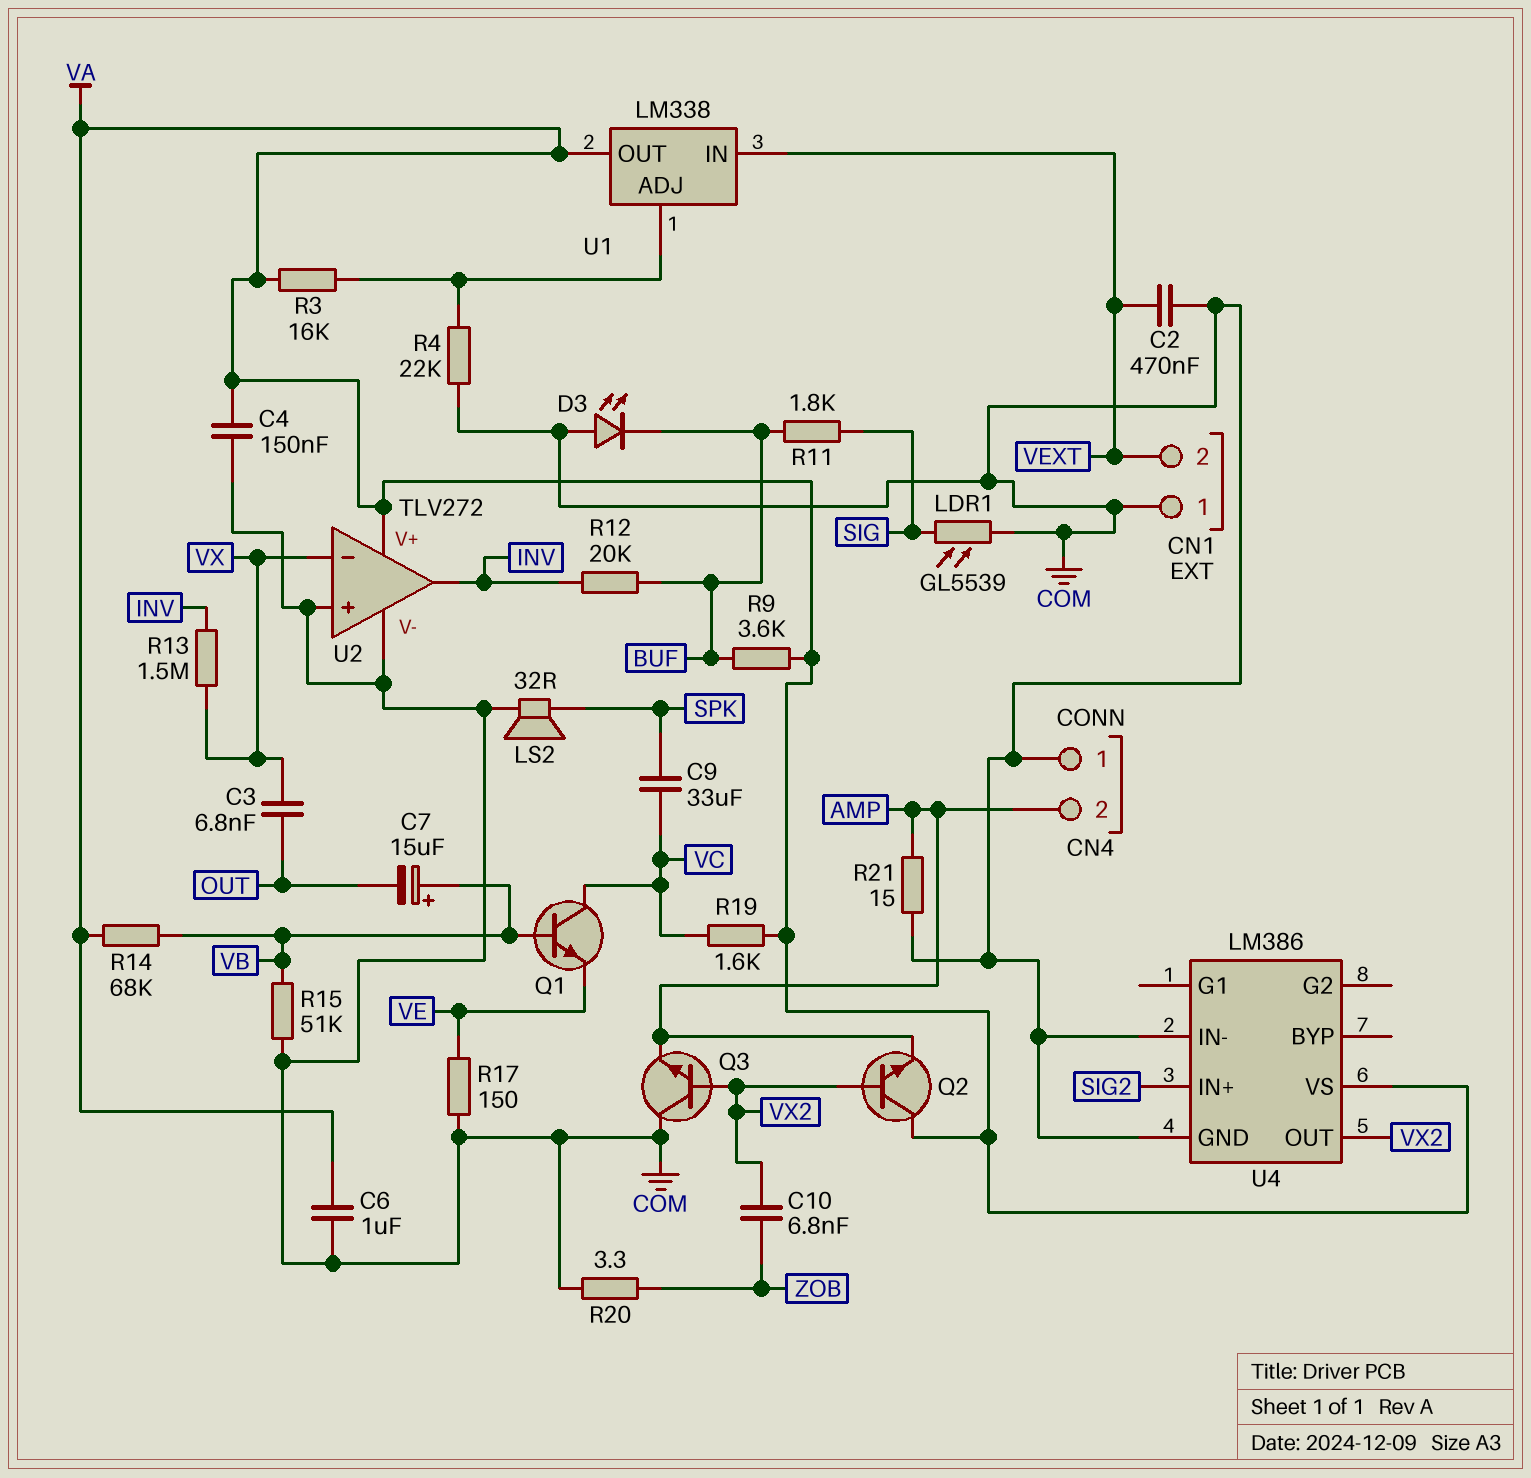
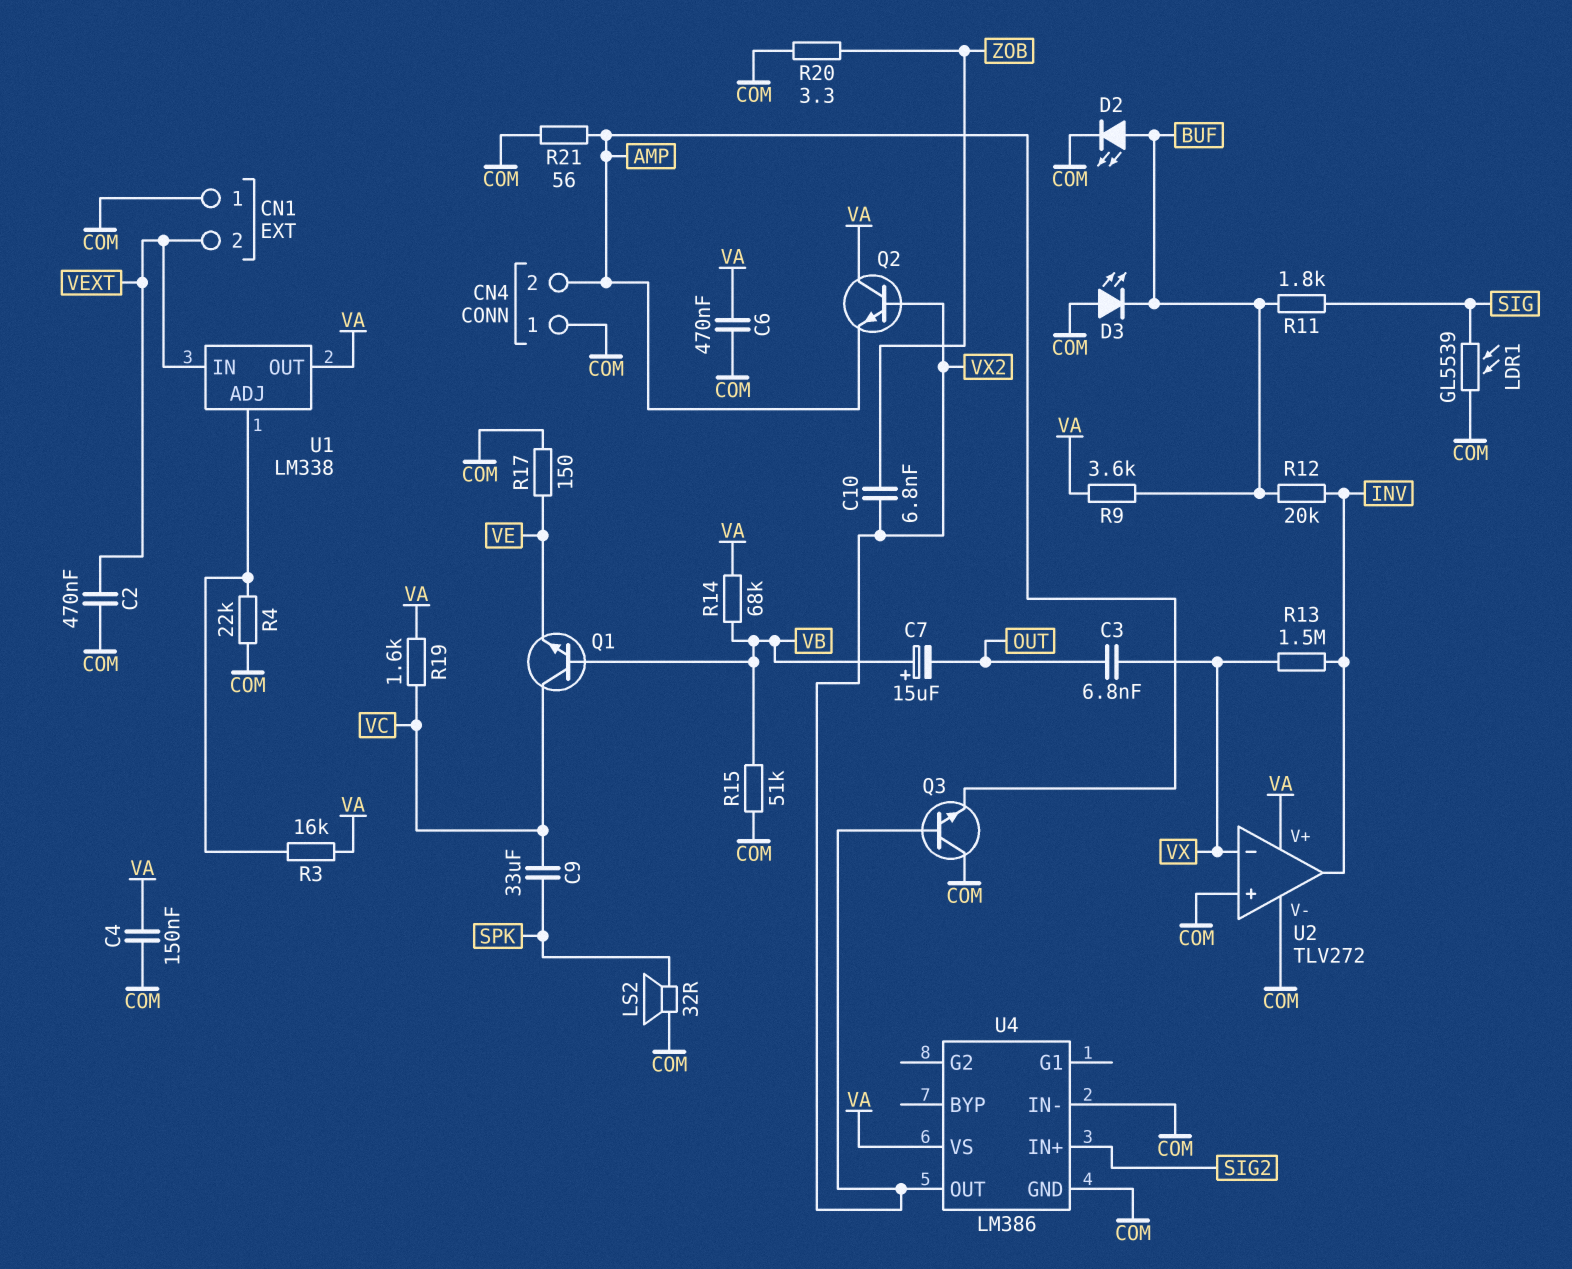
C6: 1uF (COM, VA) -> 470nF (COM, VA)
D2: none -> LED (A BUF, K COM)
R21: 15 (AMP, COM) -> 56 (AMP, COM)

